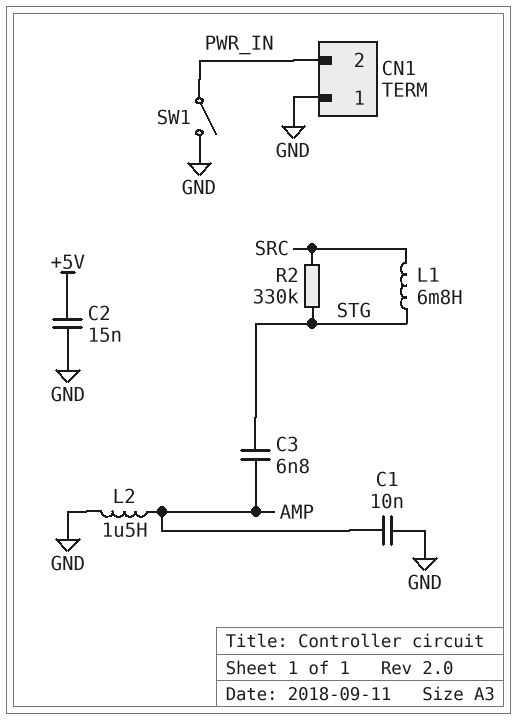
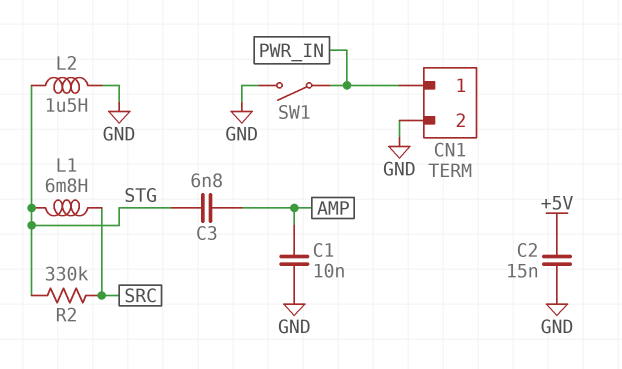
CN1 pin 1: GND -> PWR_IN
CN1 pin 2: PWR_IN -> GND
L2: 1.5uH (AMP, GND) -> 1.5uH (GND, STG)

